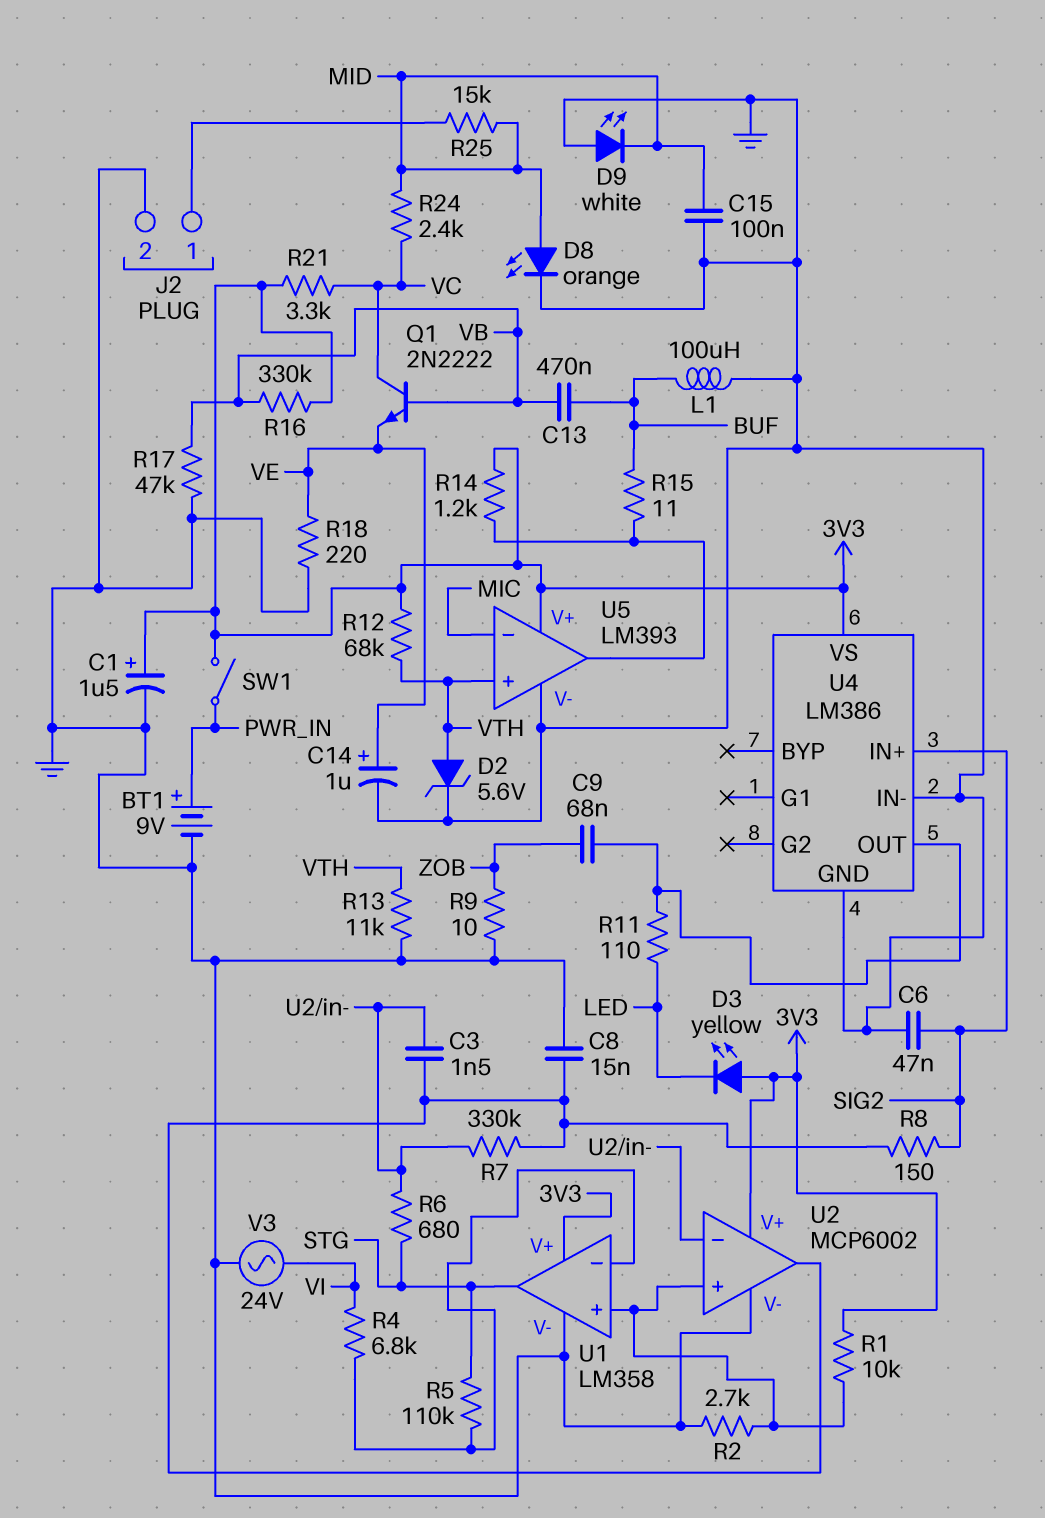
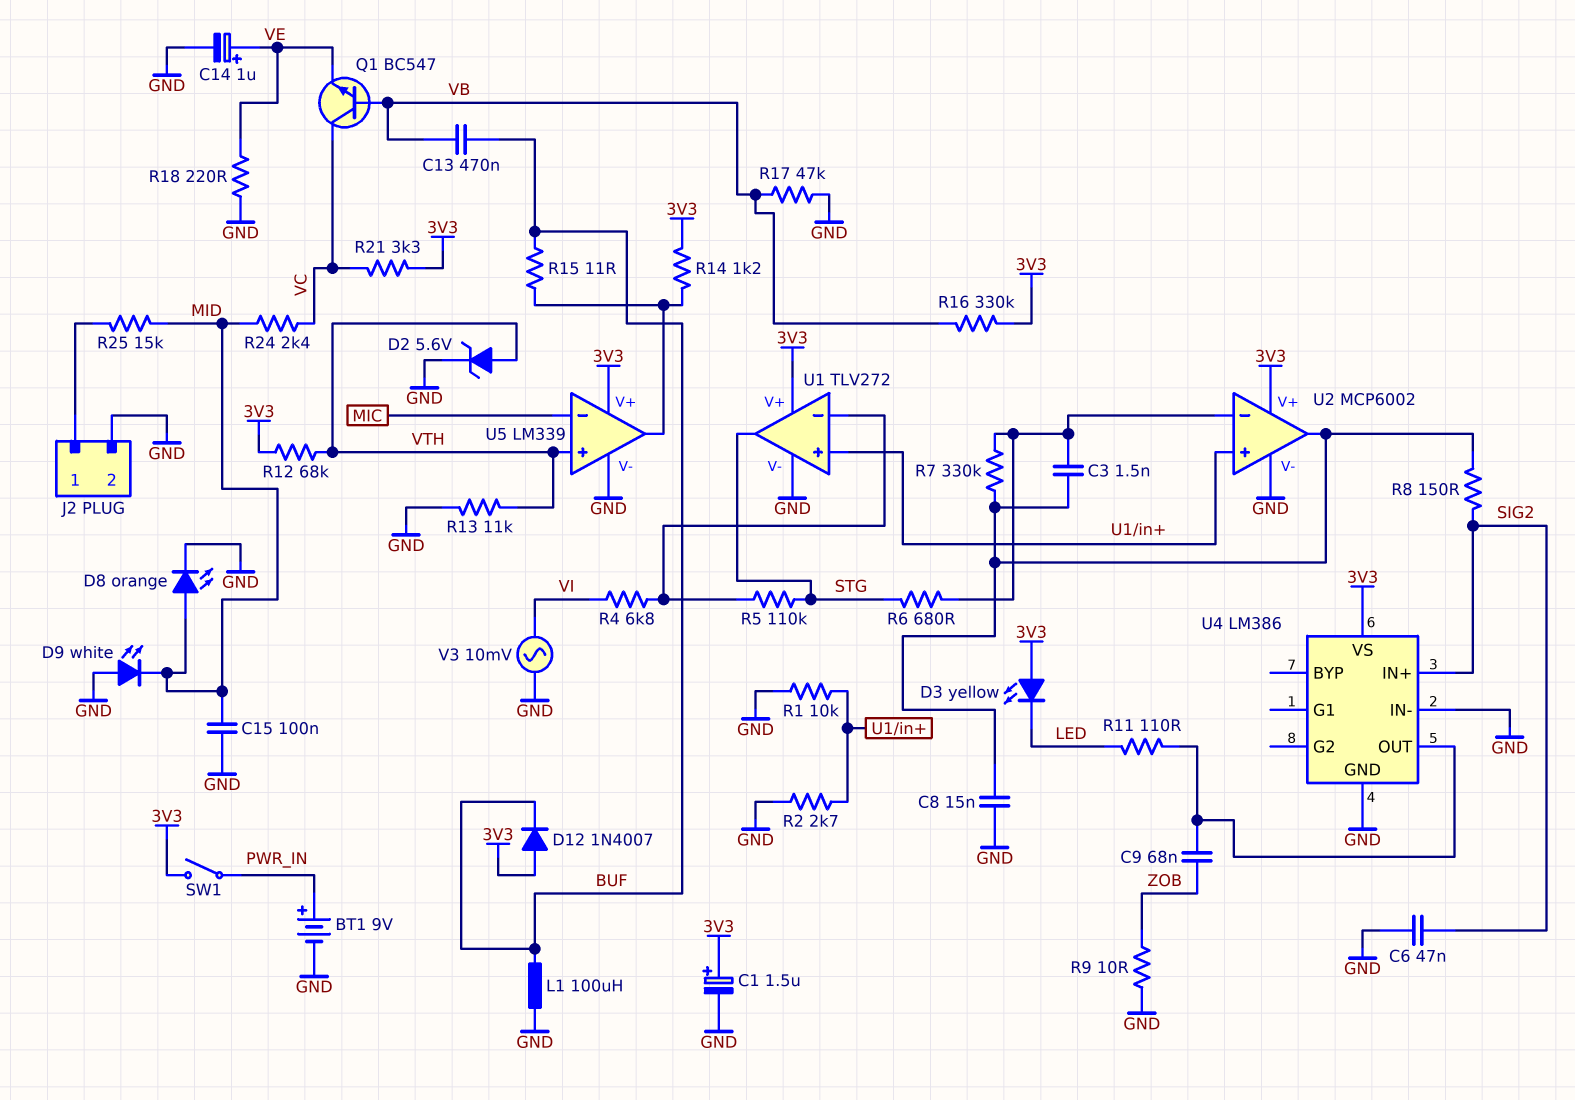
D12: none -> diode 1N4007 (A 3V3, K BUF)
Q1: NPN 2N2222 (B VB, C VC, E VE) -> NPN BC547 (B VB, C VC, E VE)
R1: 10k (3V3, U1/in+) -> 10k (GND, U1/in+)
U1: LM358 -> TLV272
U5: LM393 -> LM339
V3: AC 24V (GND, VI) -> AC 10mV (GND, VI)

